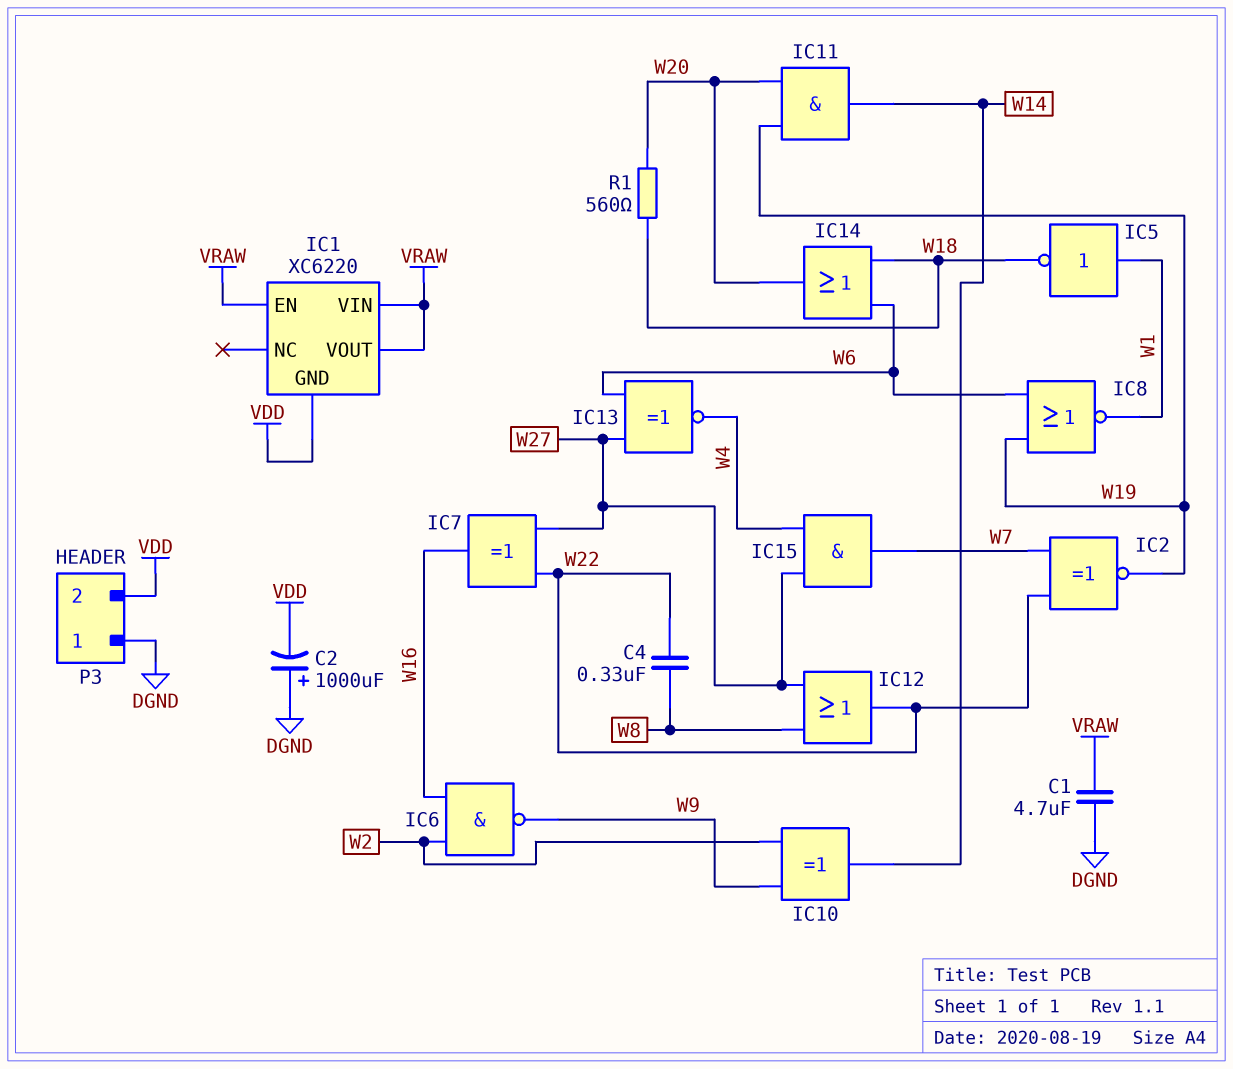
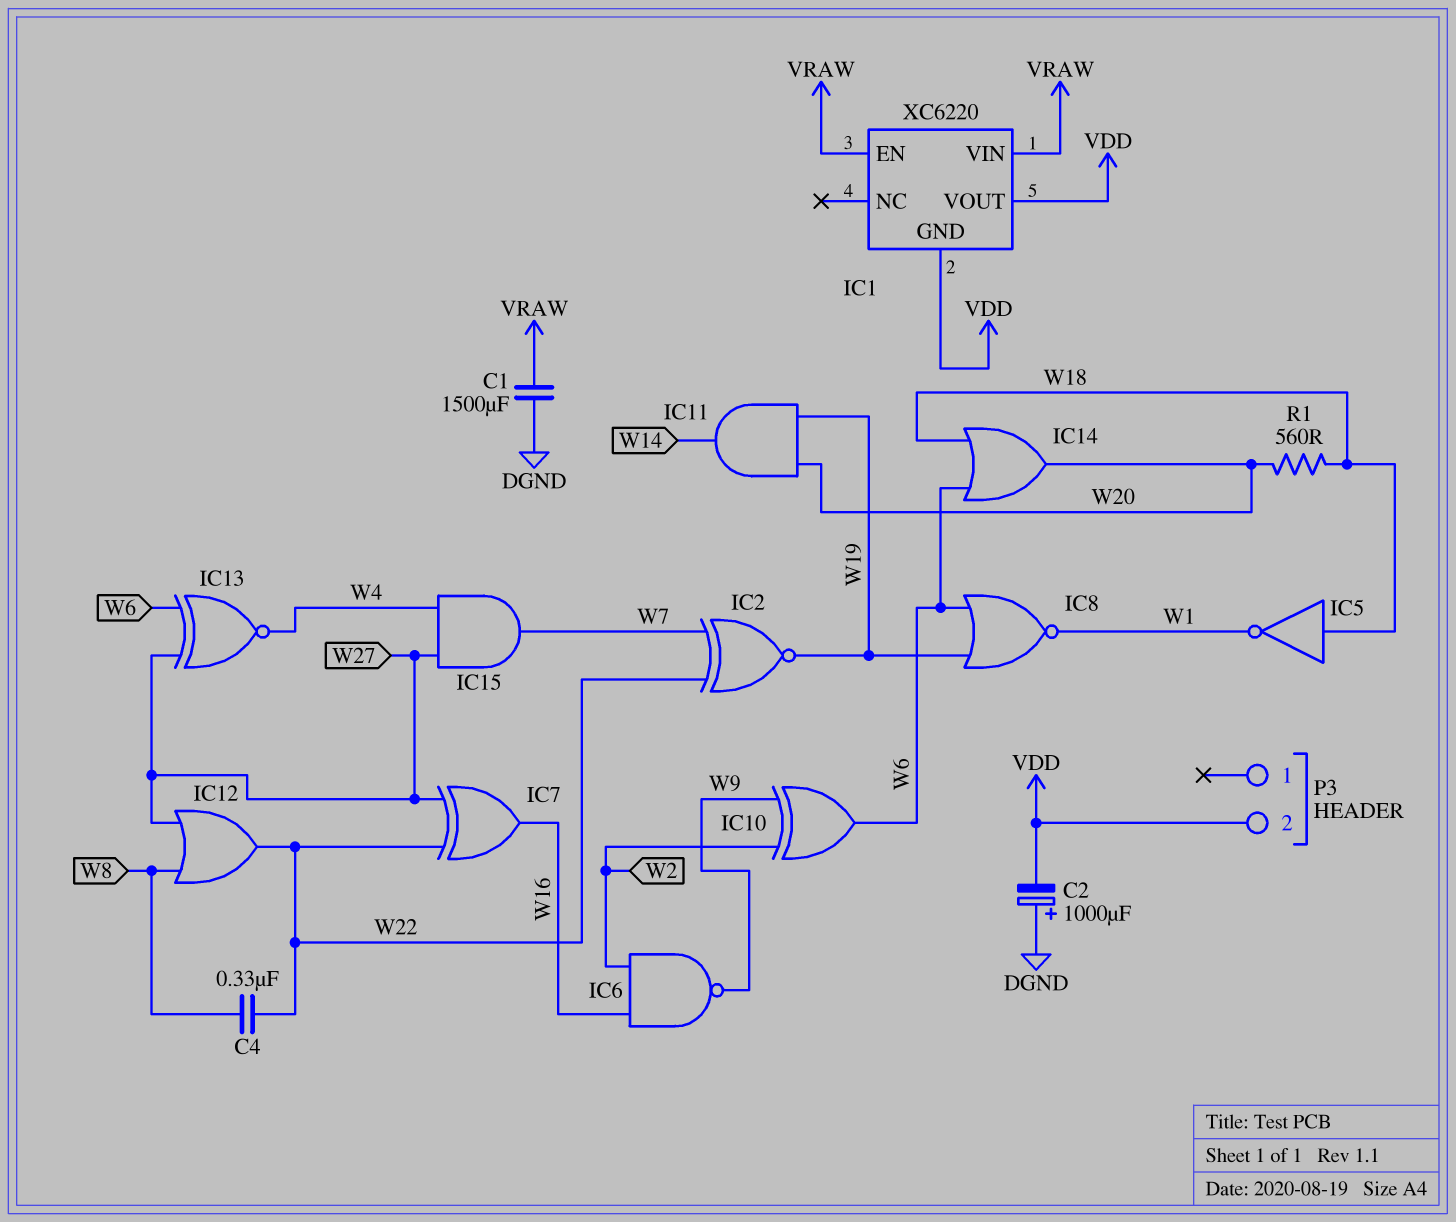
C1: 4.7uF (DGND, VRAW) -> 1500uF (DGND, VRAW)
IC1 pin VOUT: VRAW -> VDD
IC5: NOT (in W1, out W18) -> NOT (in W18, out W1)
IC10: XOR (in W2, in W9, out W14) -> XOR (in W2, in W9, out W6)
P3 pin 1: DGND -> none

